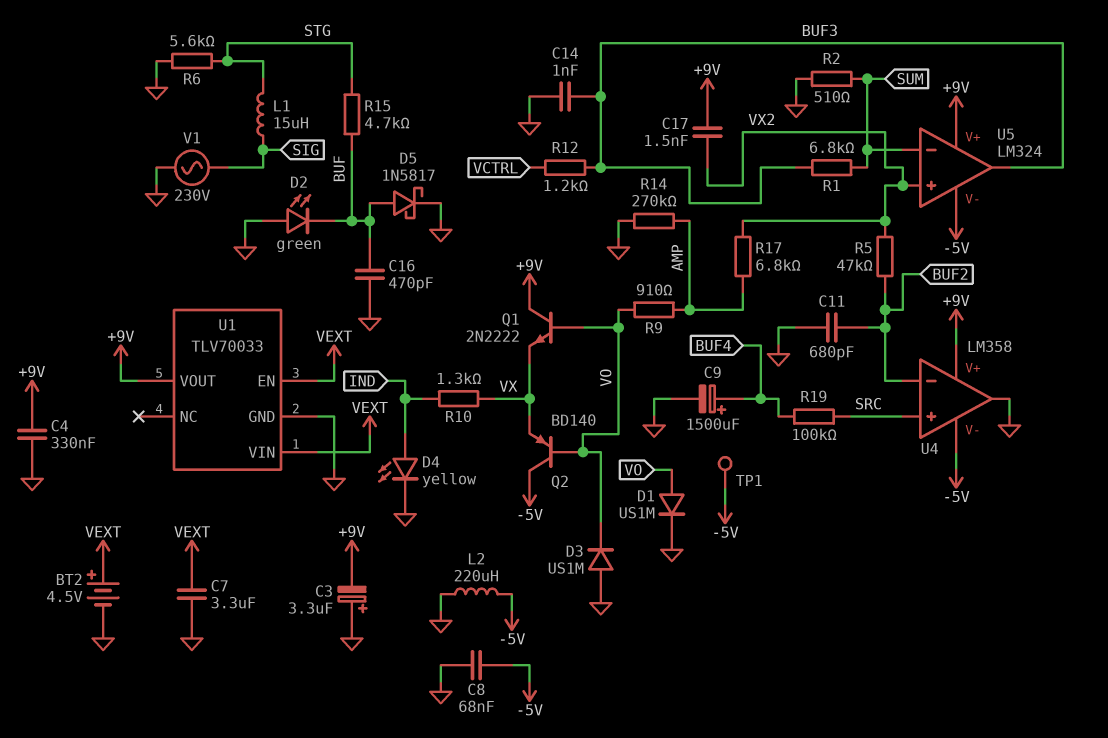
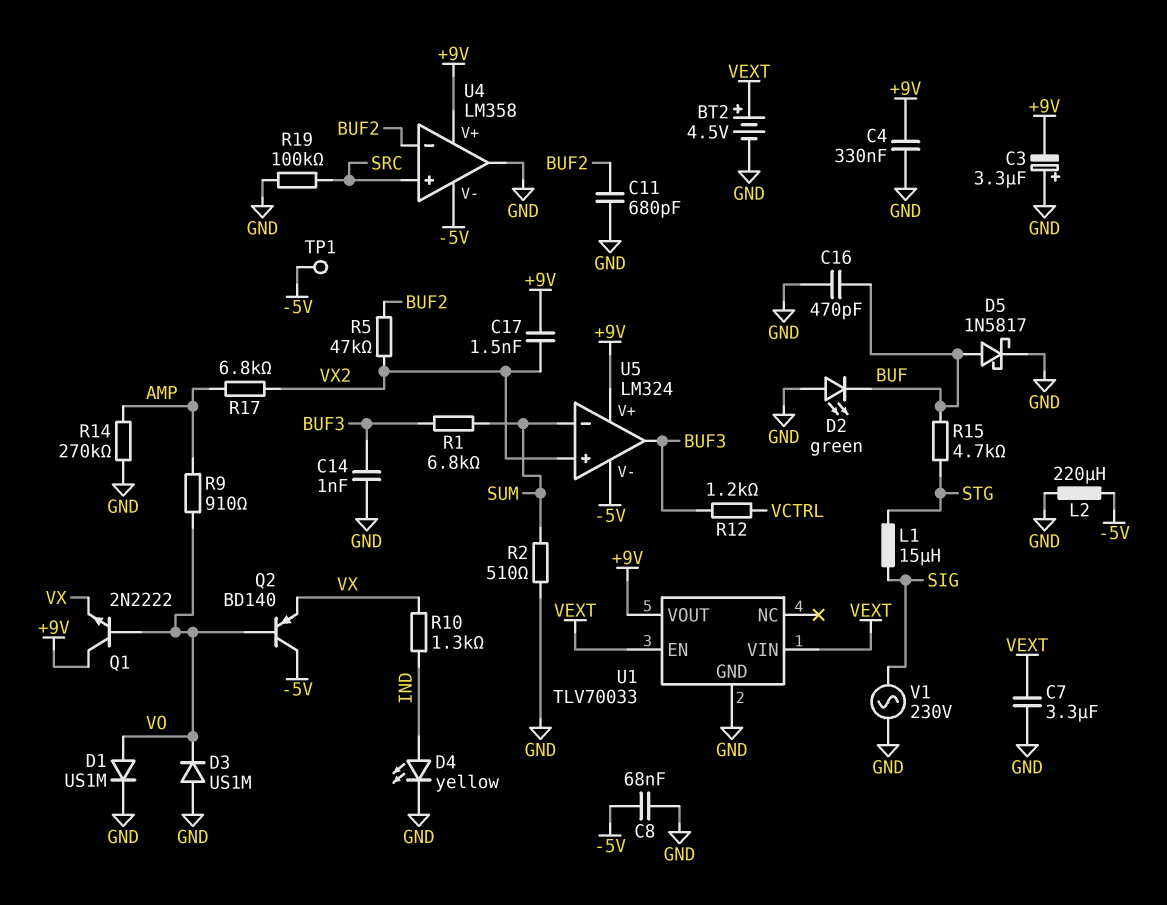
C9: 1500uF (plus BUF4, minus GND) -> none
R6: 5.6k (GND, STG) -> none
R19: 100k (BUF4, SRC) -> 100k (GND, SRC)

